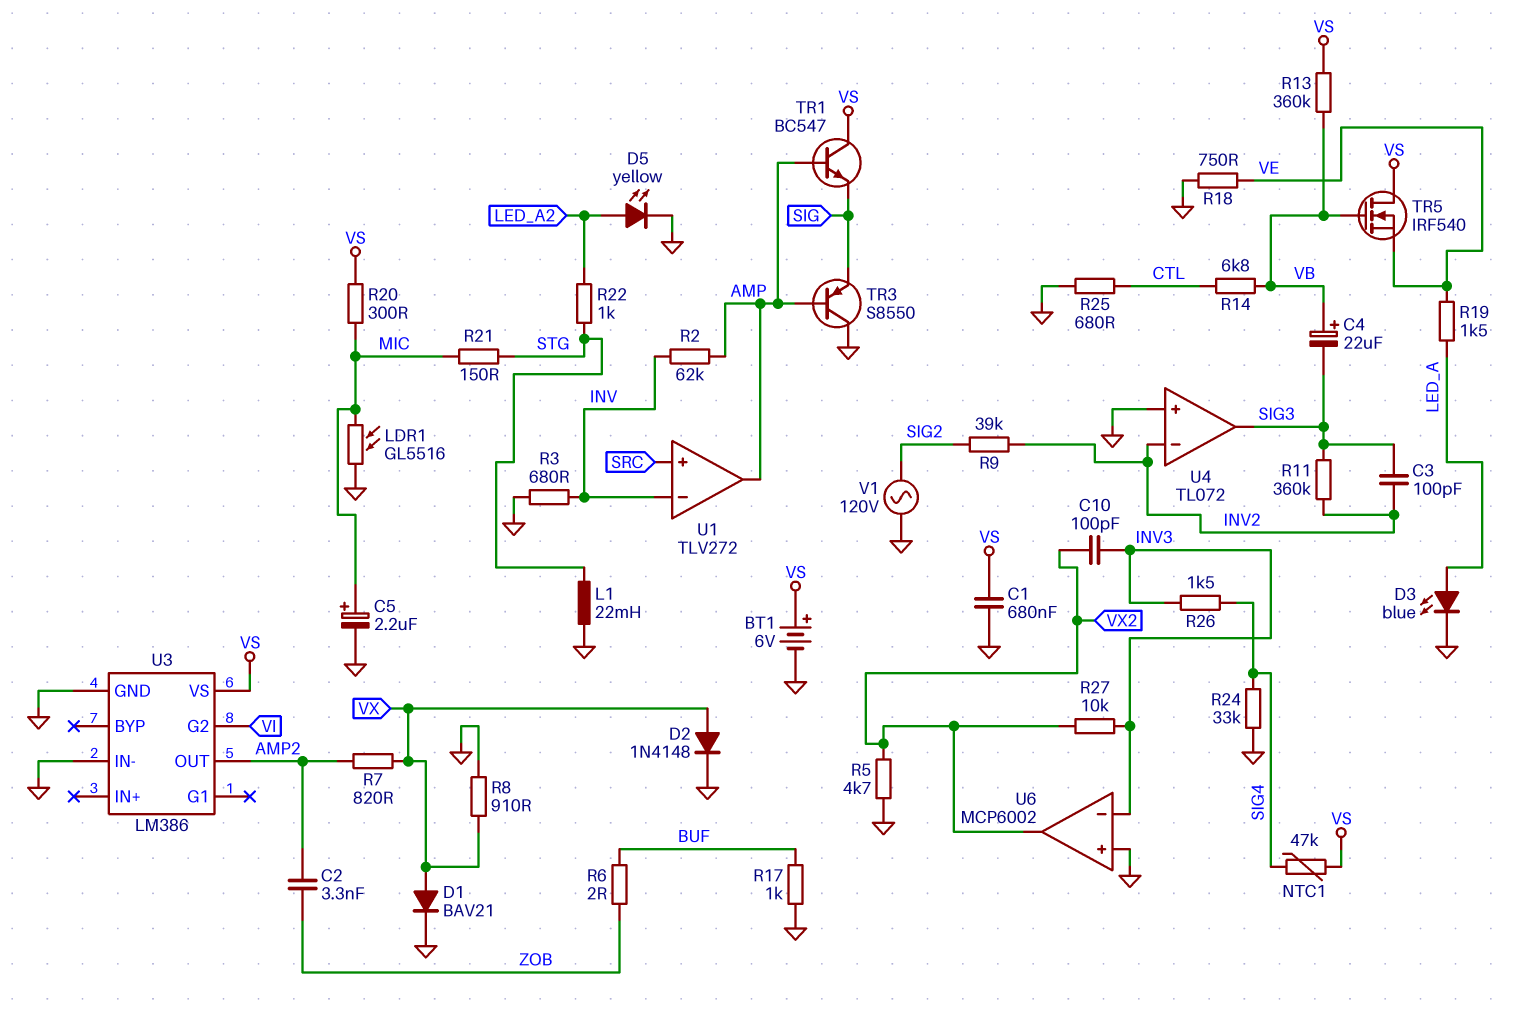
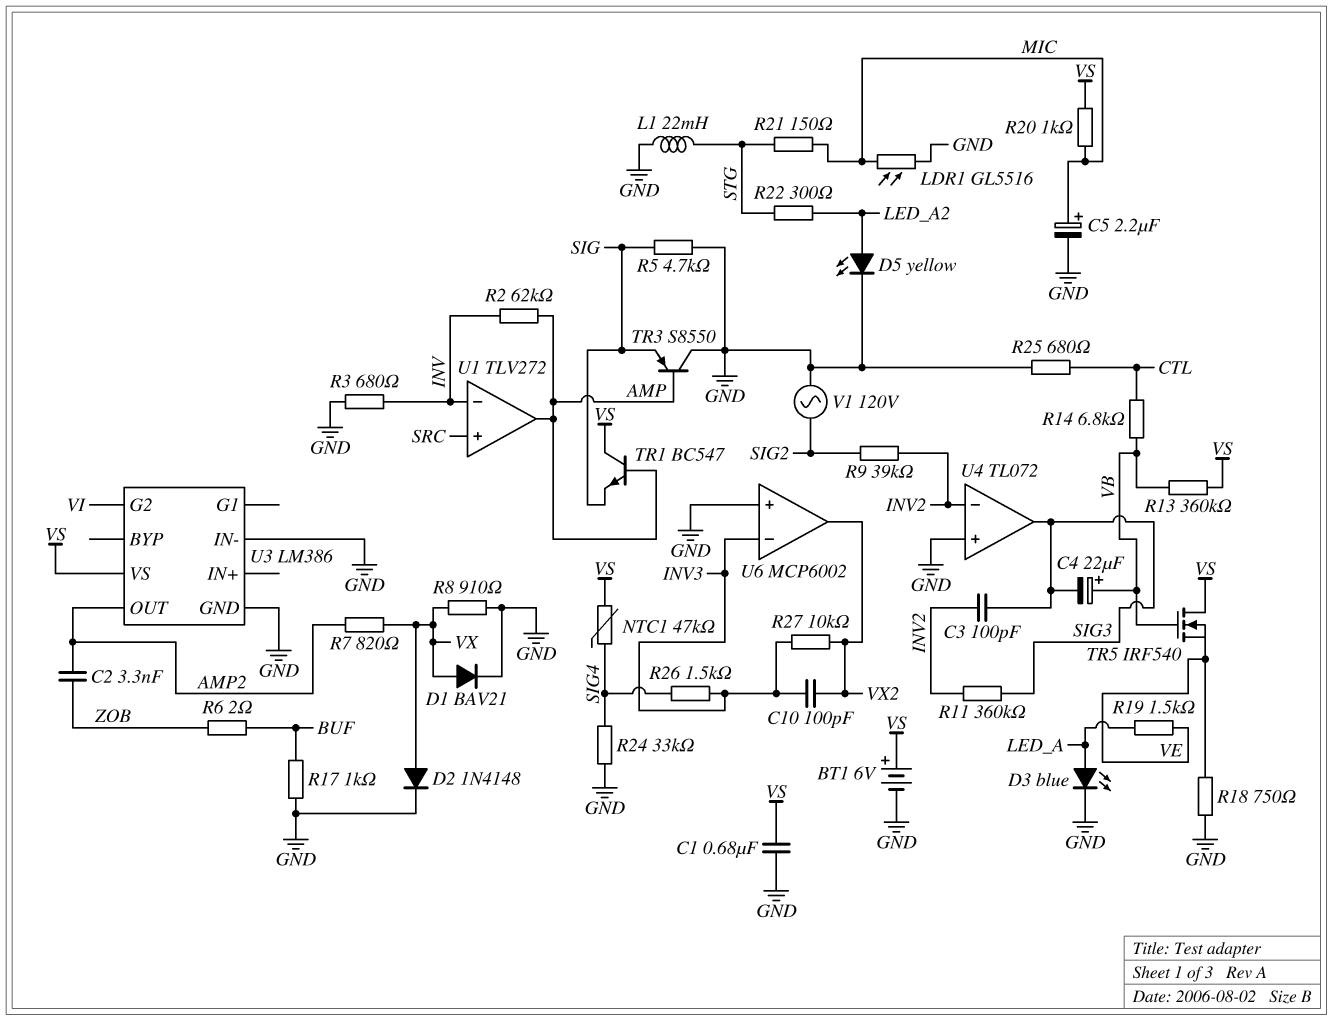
R5: 4.7k (GND, VX2) -> 4.7k (GND, SIG)
R20: 300 (MIC, VS) -> 1k (MIC, VS)
R22: 1k (LED_A2, STG) -> 300 (LED_A2, STG)

